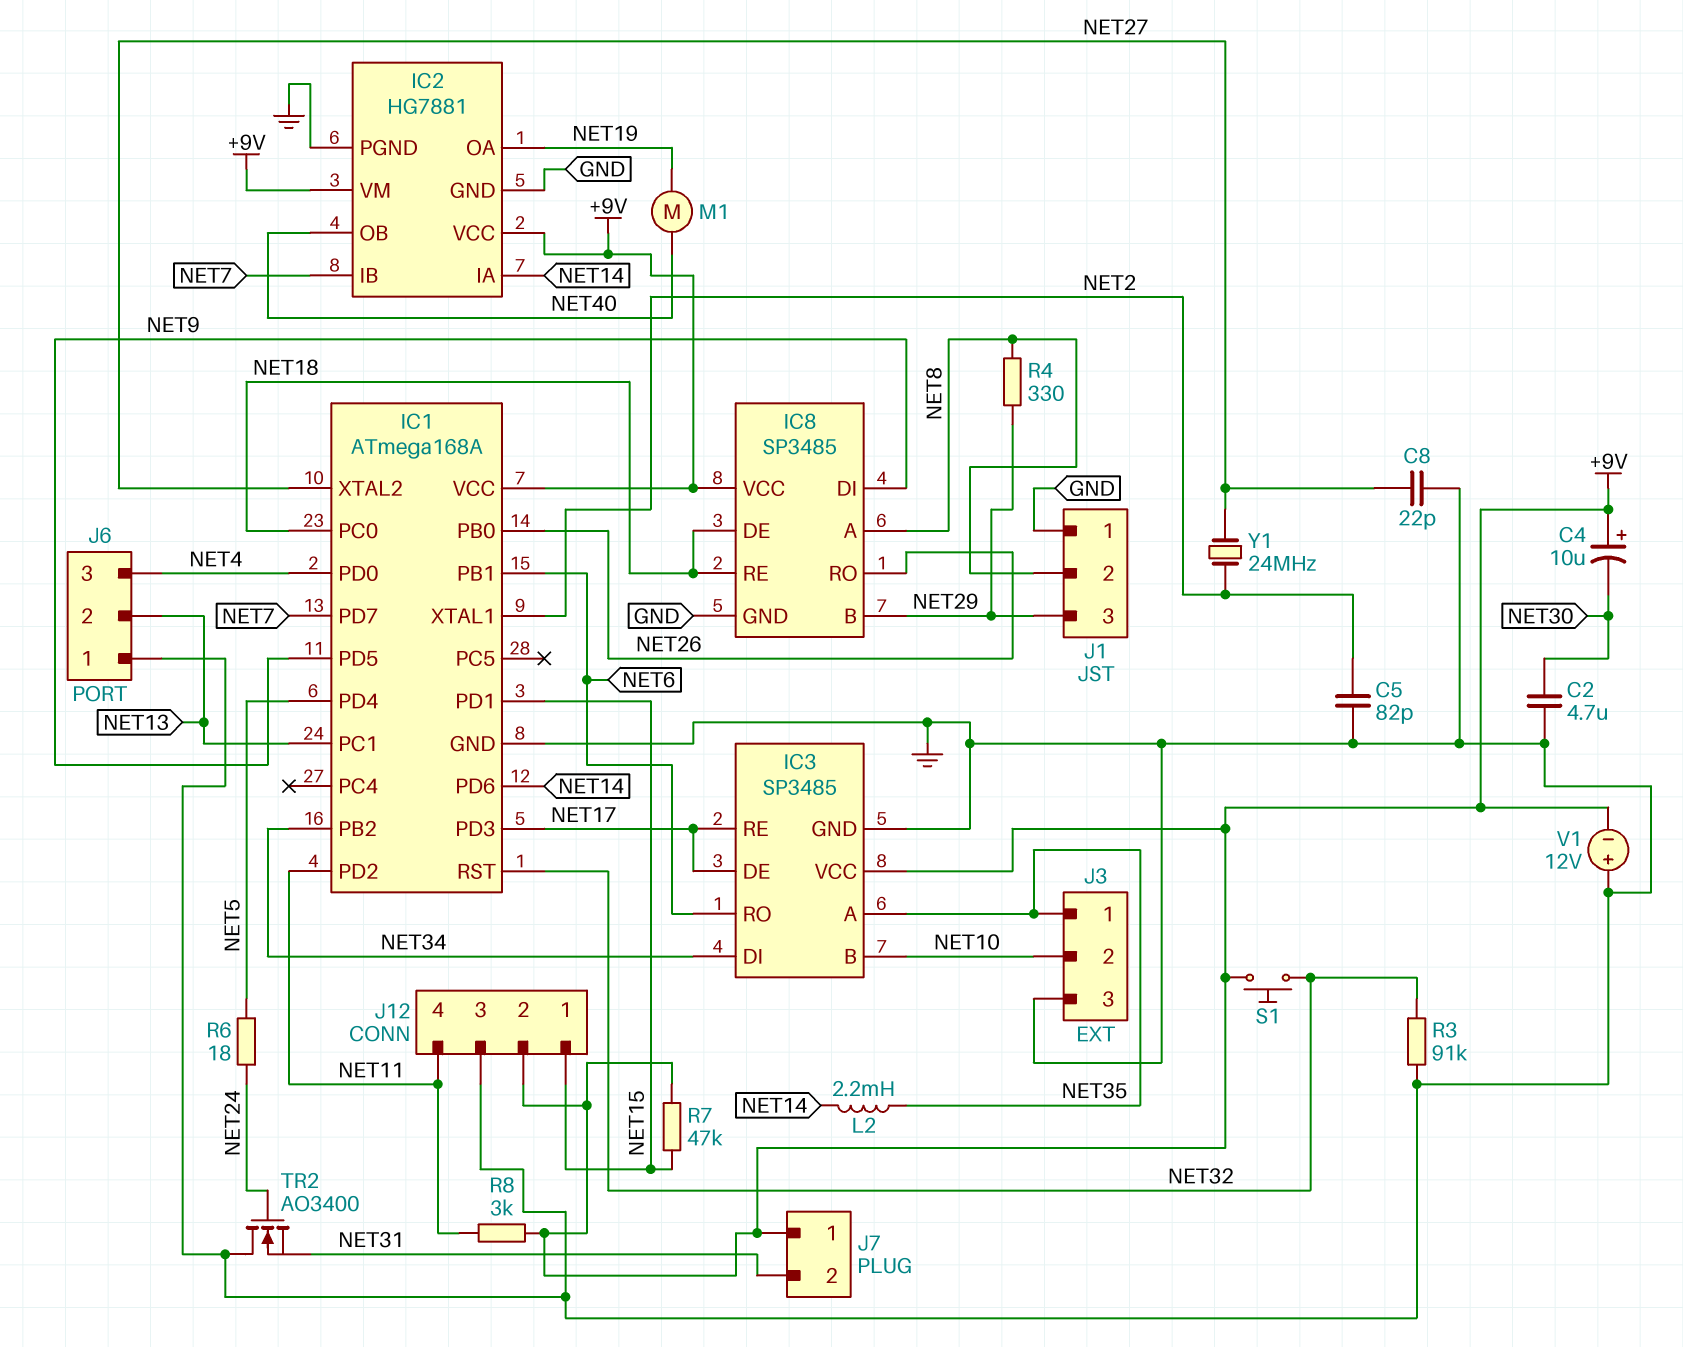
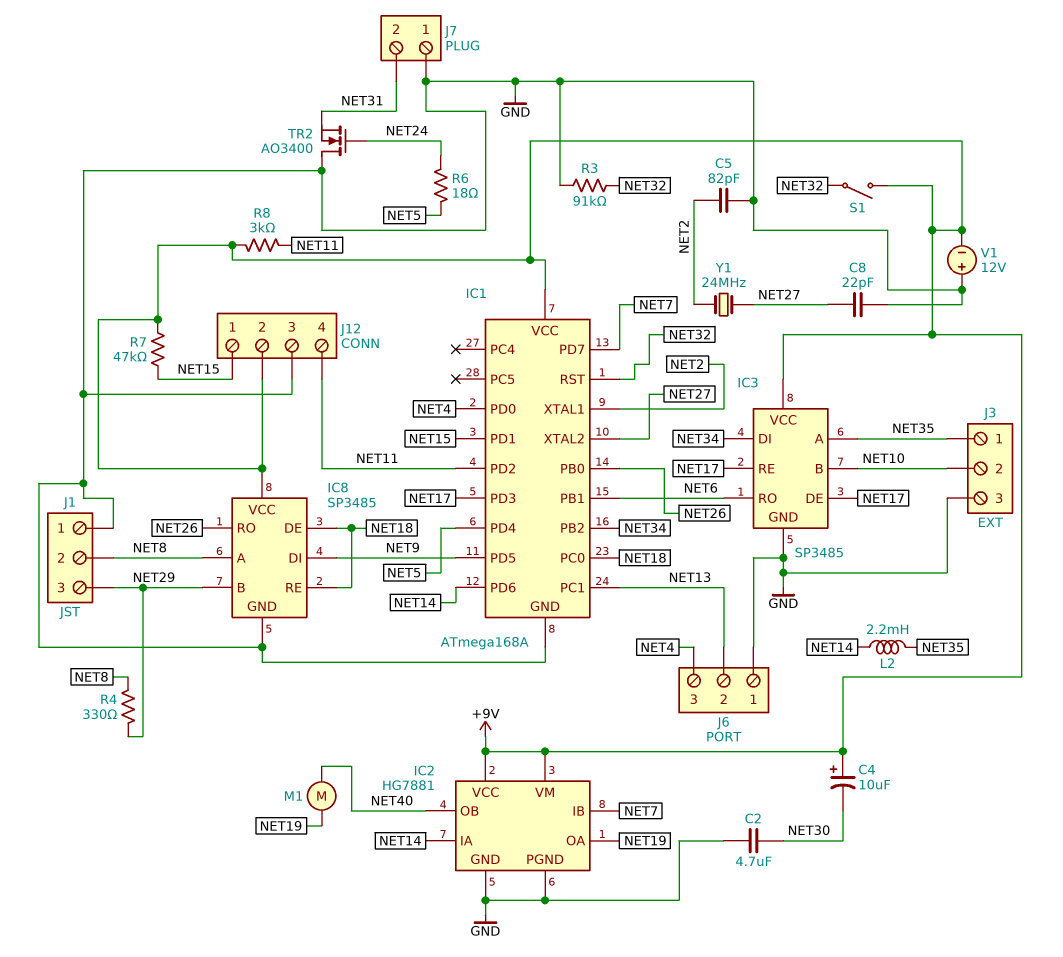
J7 pin 1: +9V -> GND
S1: button (+9V, NET32) -> switch (+9V, NET32)

